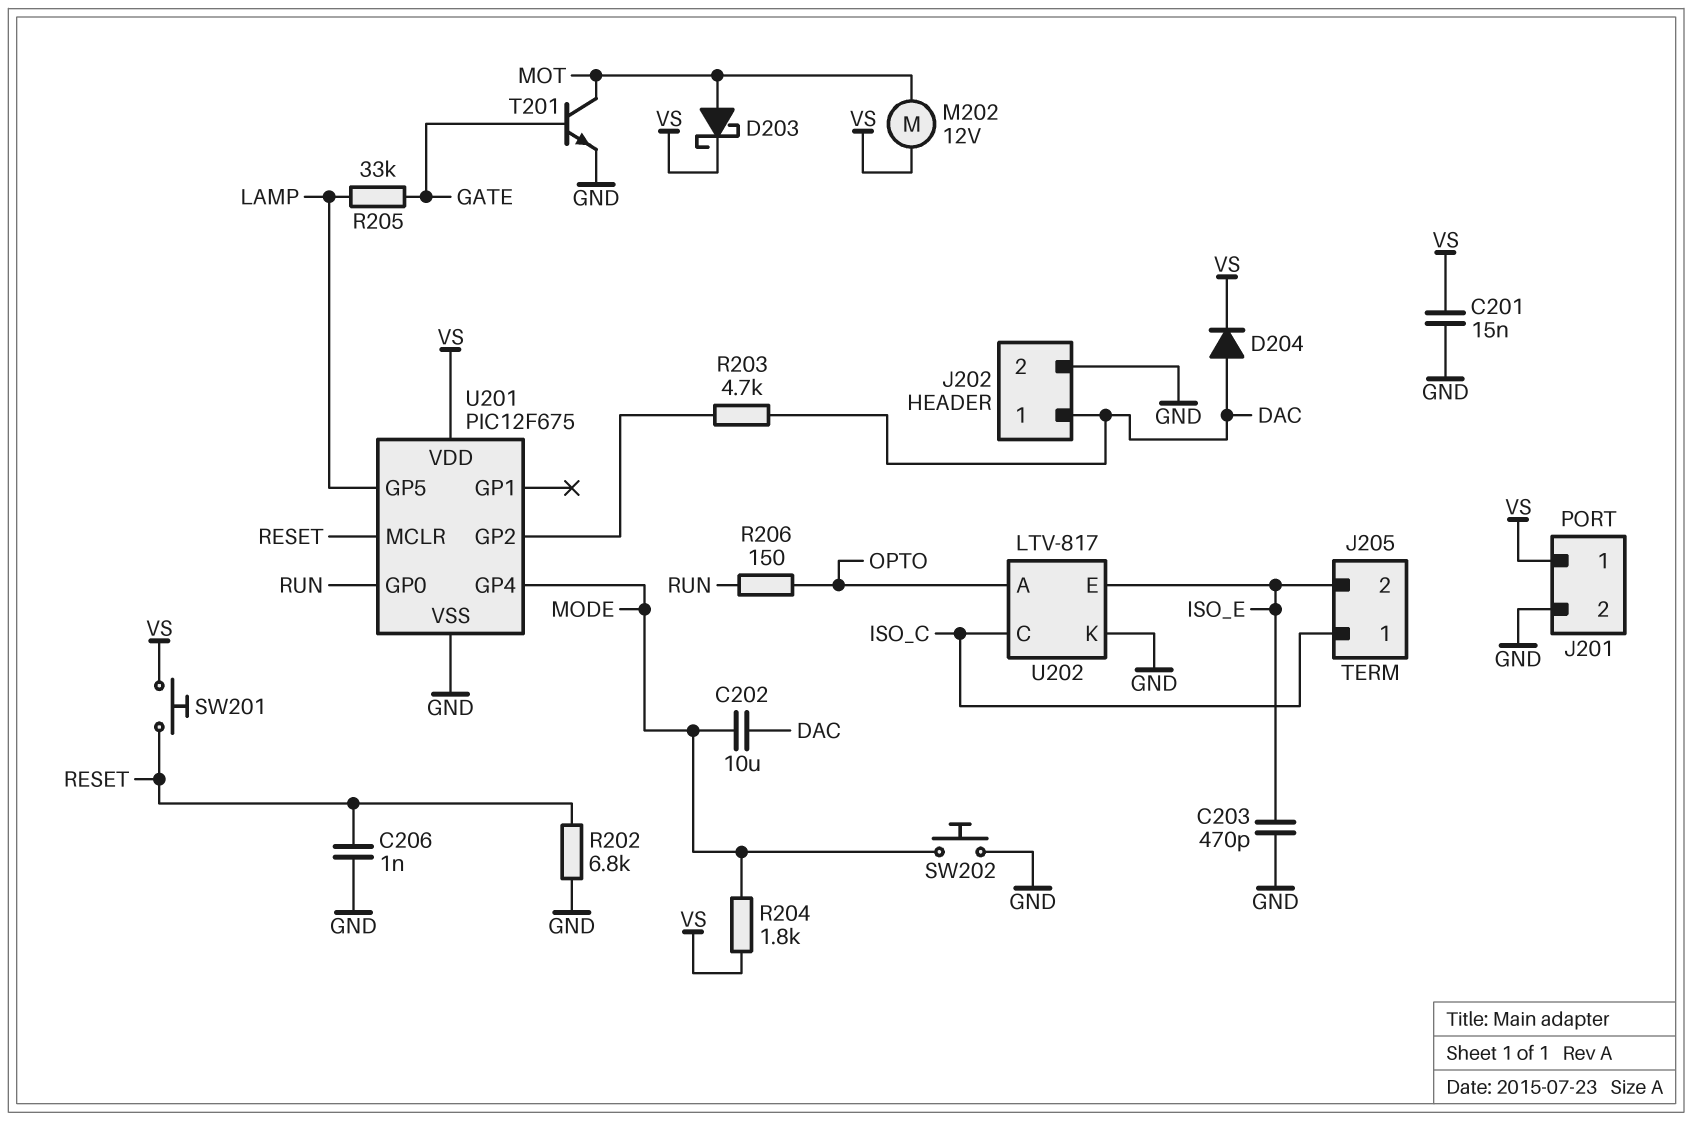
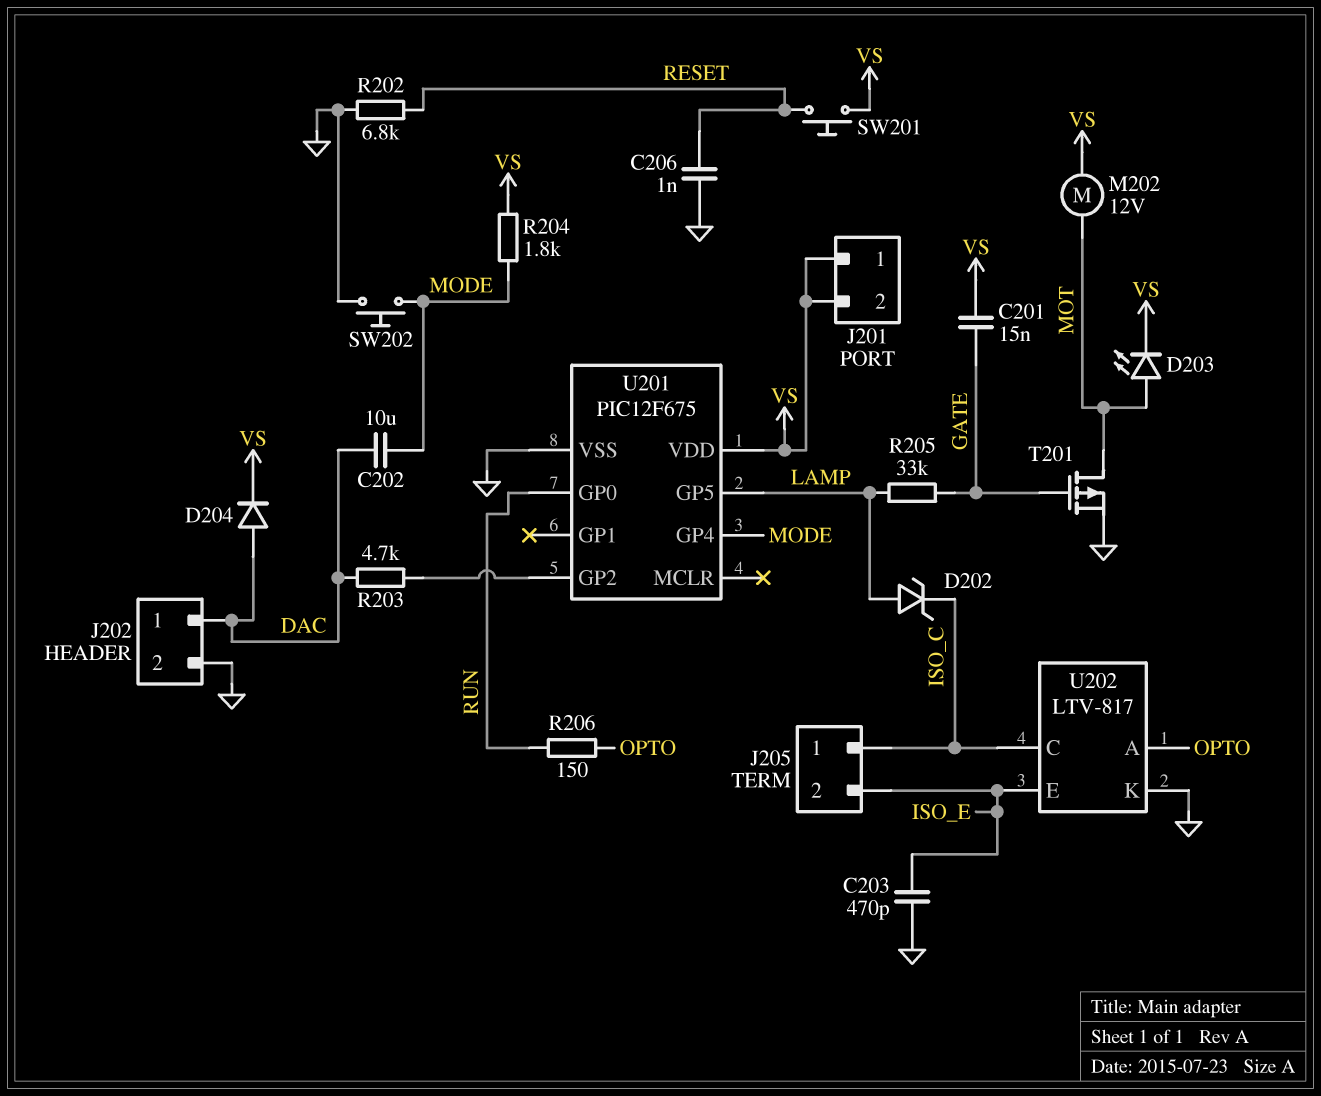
C201: 15nF (GND, VS) -> 15nF (GATE, VS)
D202: none -> zener (A LAMP, K ISO_C)
D203: schottky (A MOT, K VS) -> LED (A MOT, K VS)
J201 pin 2: GND -> VS
T201: NPN (B GATE, C MOT, E GND) -> PMOS (G GATE, D MOT, S GND)
U201 pin MCLR: RESET -> none

